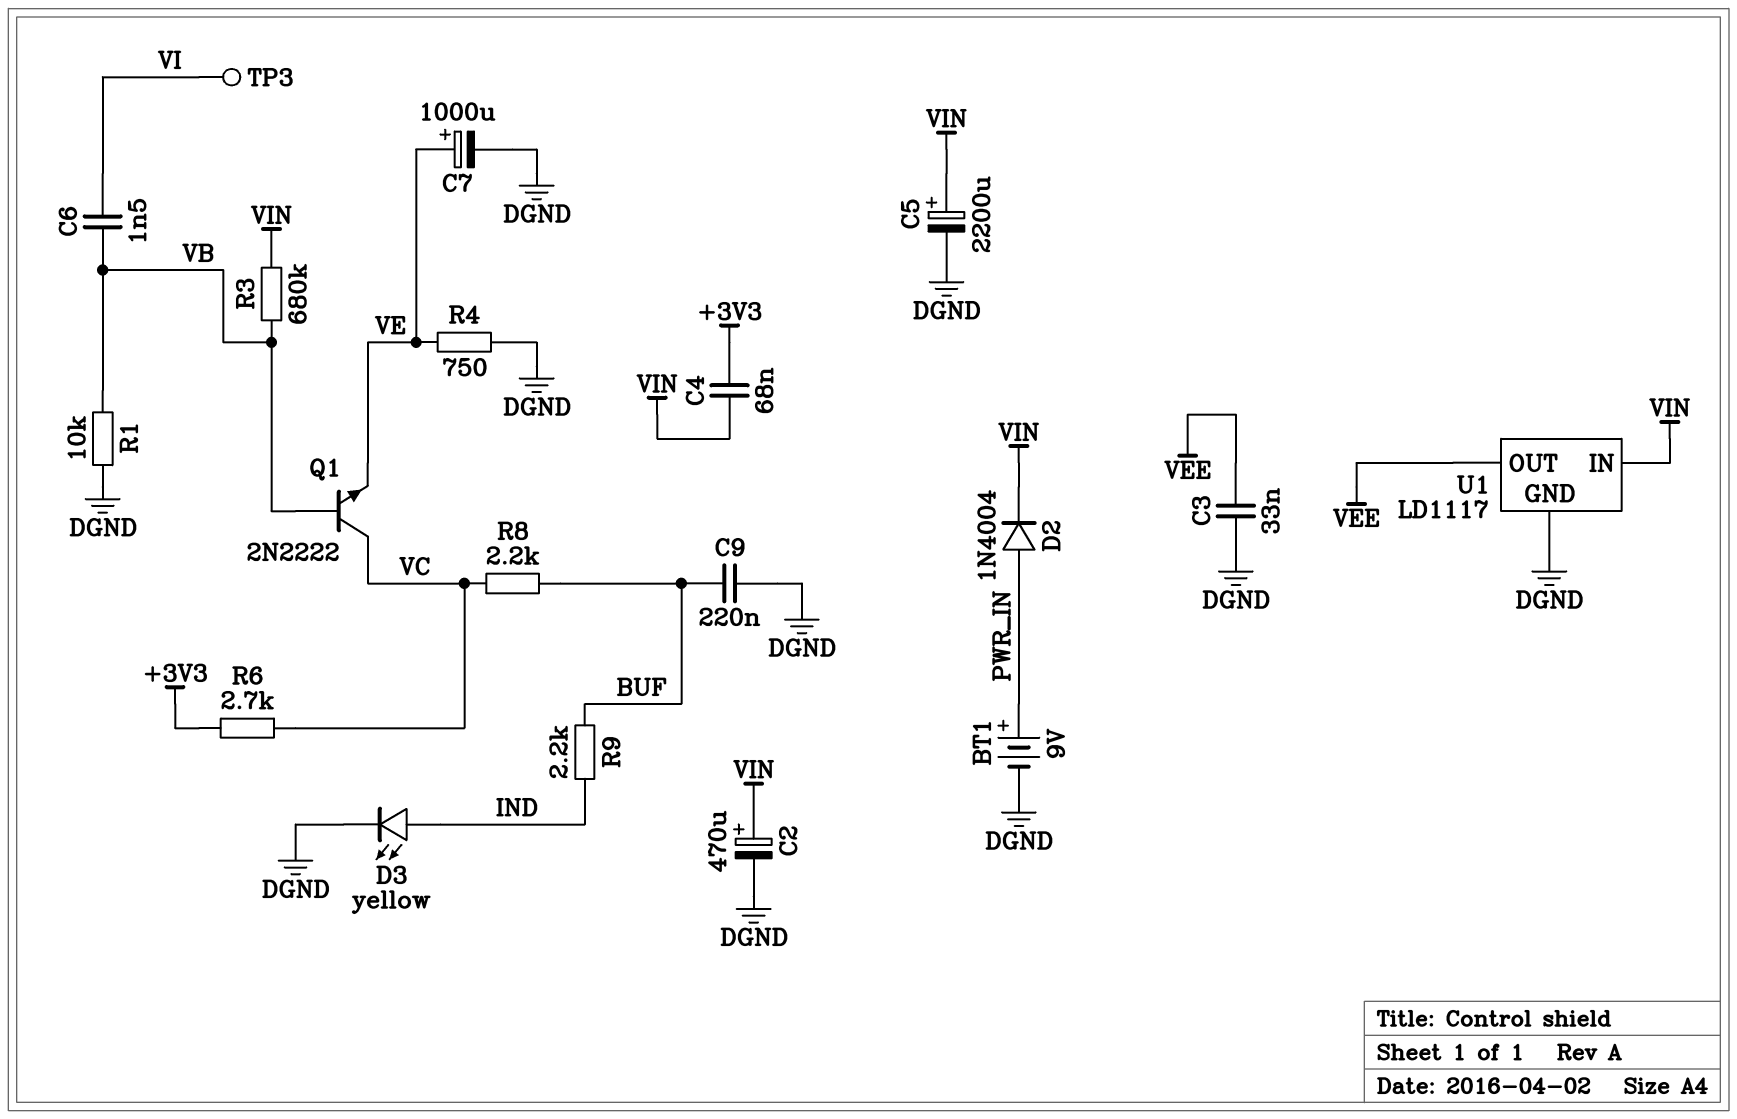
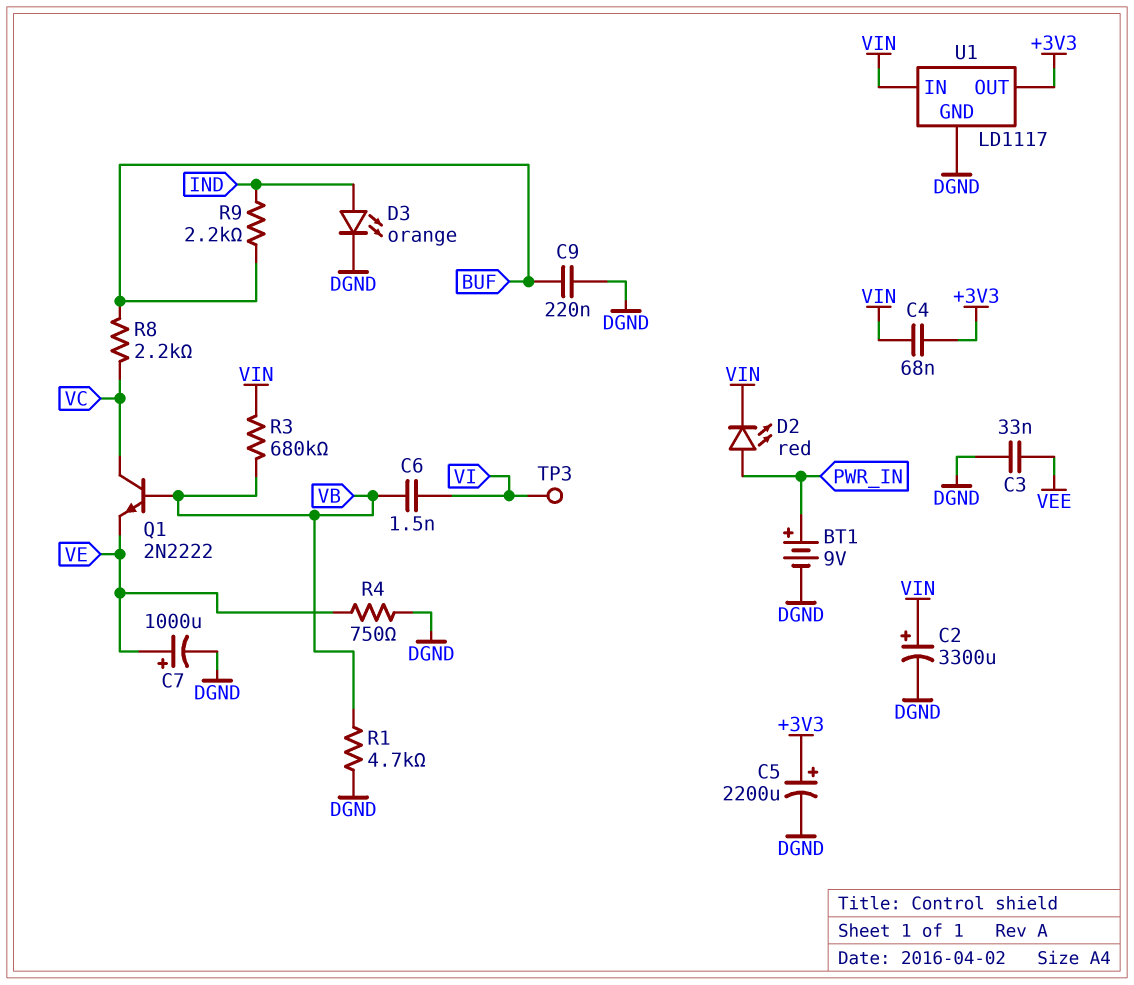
C2: 470uF (plus VIN, minus DGND) -> 3300uF (plus VIN, minus DGND)
C5: 2200uF (plus VIN, minus DGND) -> 2200uF (plus +3V3, minus DGND)
D2: diode 1N4004 (A PWR_IN, K VIN) -> LED red (A PWR_IN, K VIN)
D3: LED yellow (A IND, K DGND) -> LED orange (A IND, K DGND)
R1: 10k (DGND, VB) -> 4.7k (DGND, VB)
R6: 2.7k (+3V3, VC) -> none
U1 pin OUT: VEE -> +3V3

